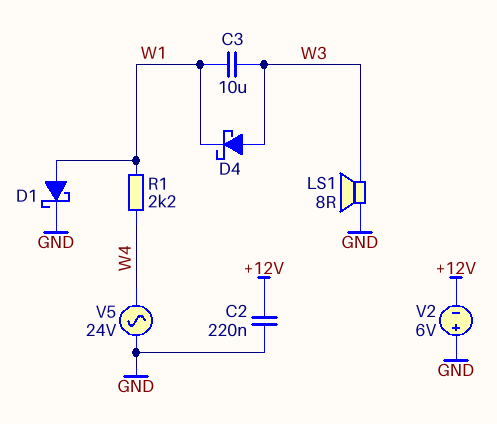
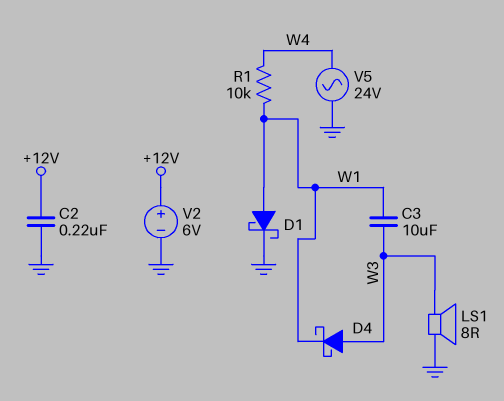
R1: 2.2k (W1, W4) -> 10k (W1, W4)
V2: 6V (plus GND, minus +12V) -> 6V (plus +12V, minus GND)

